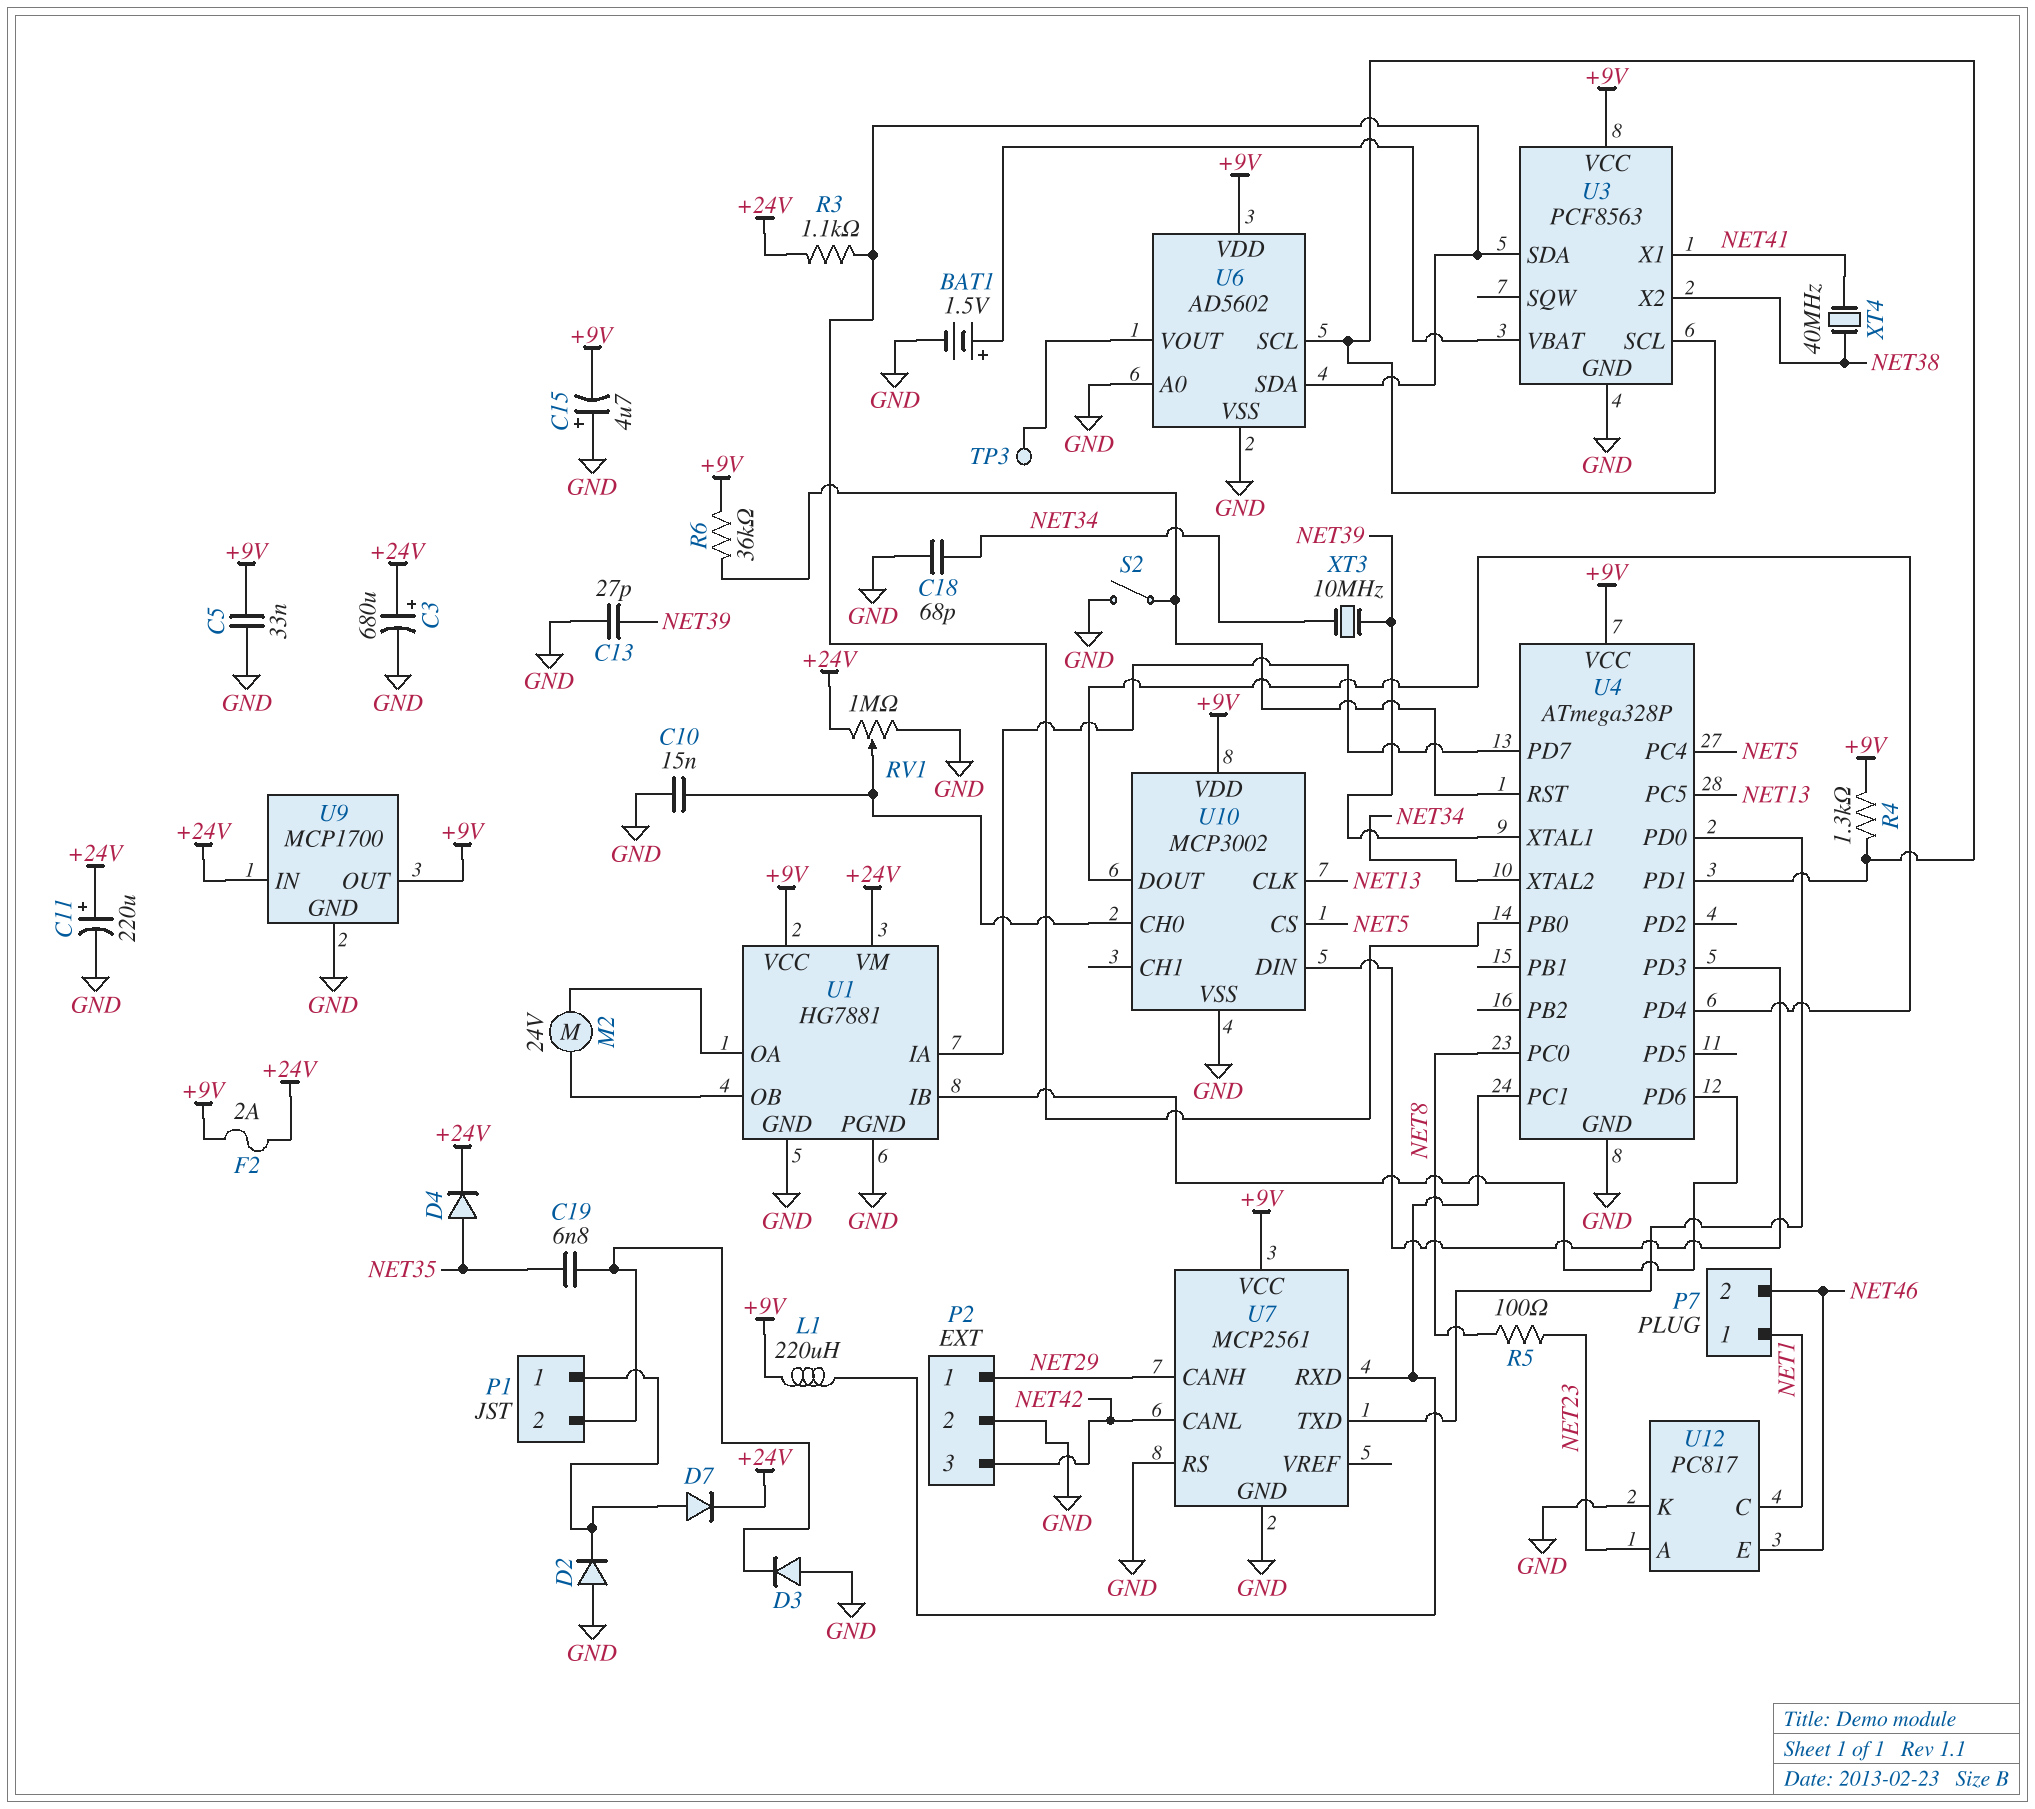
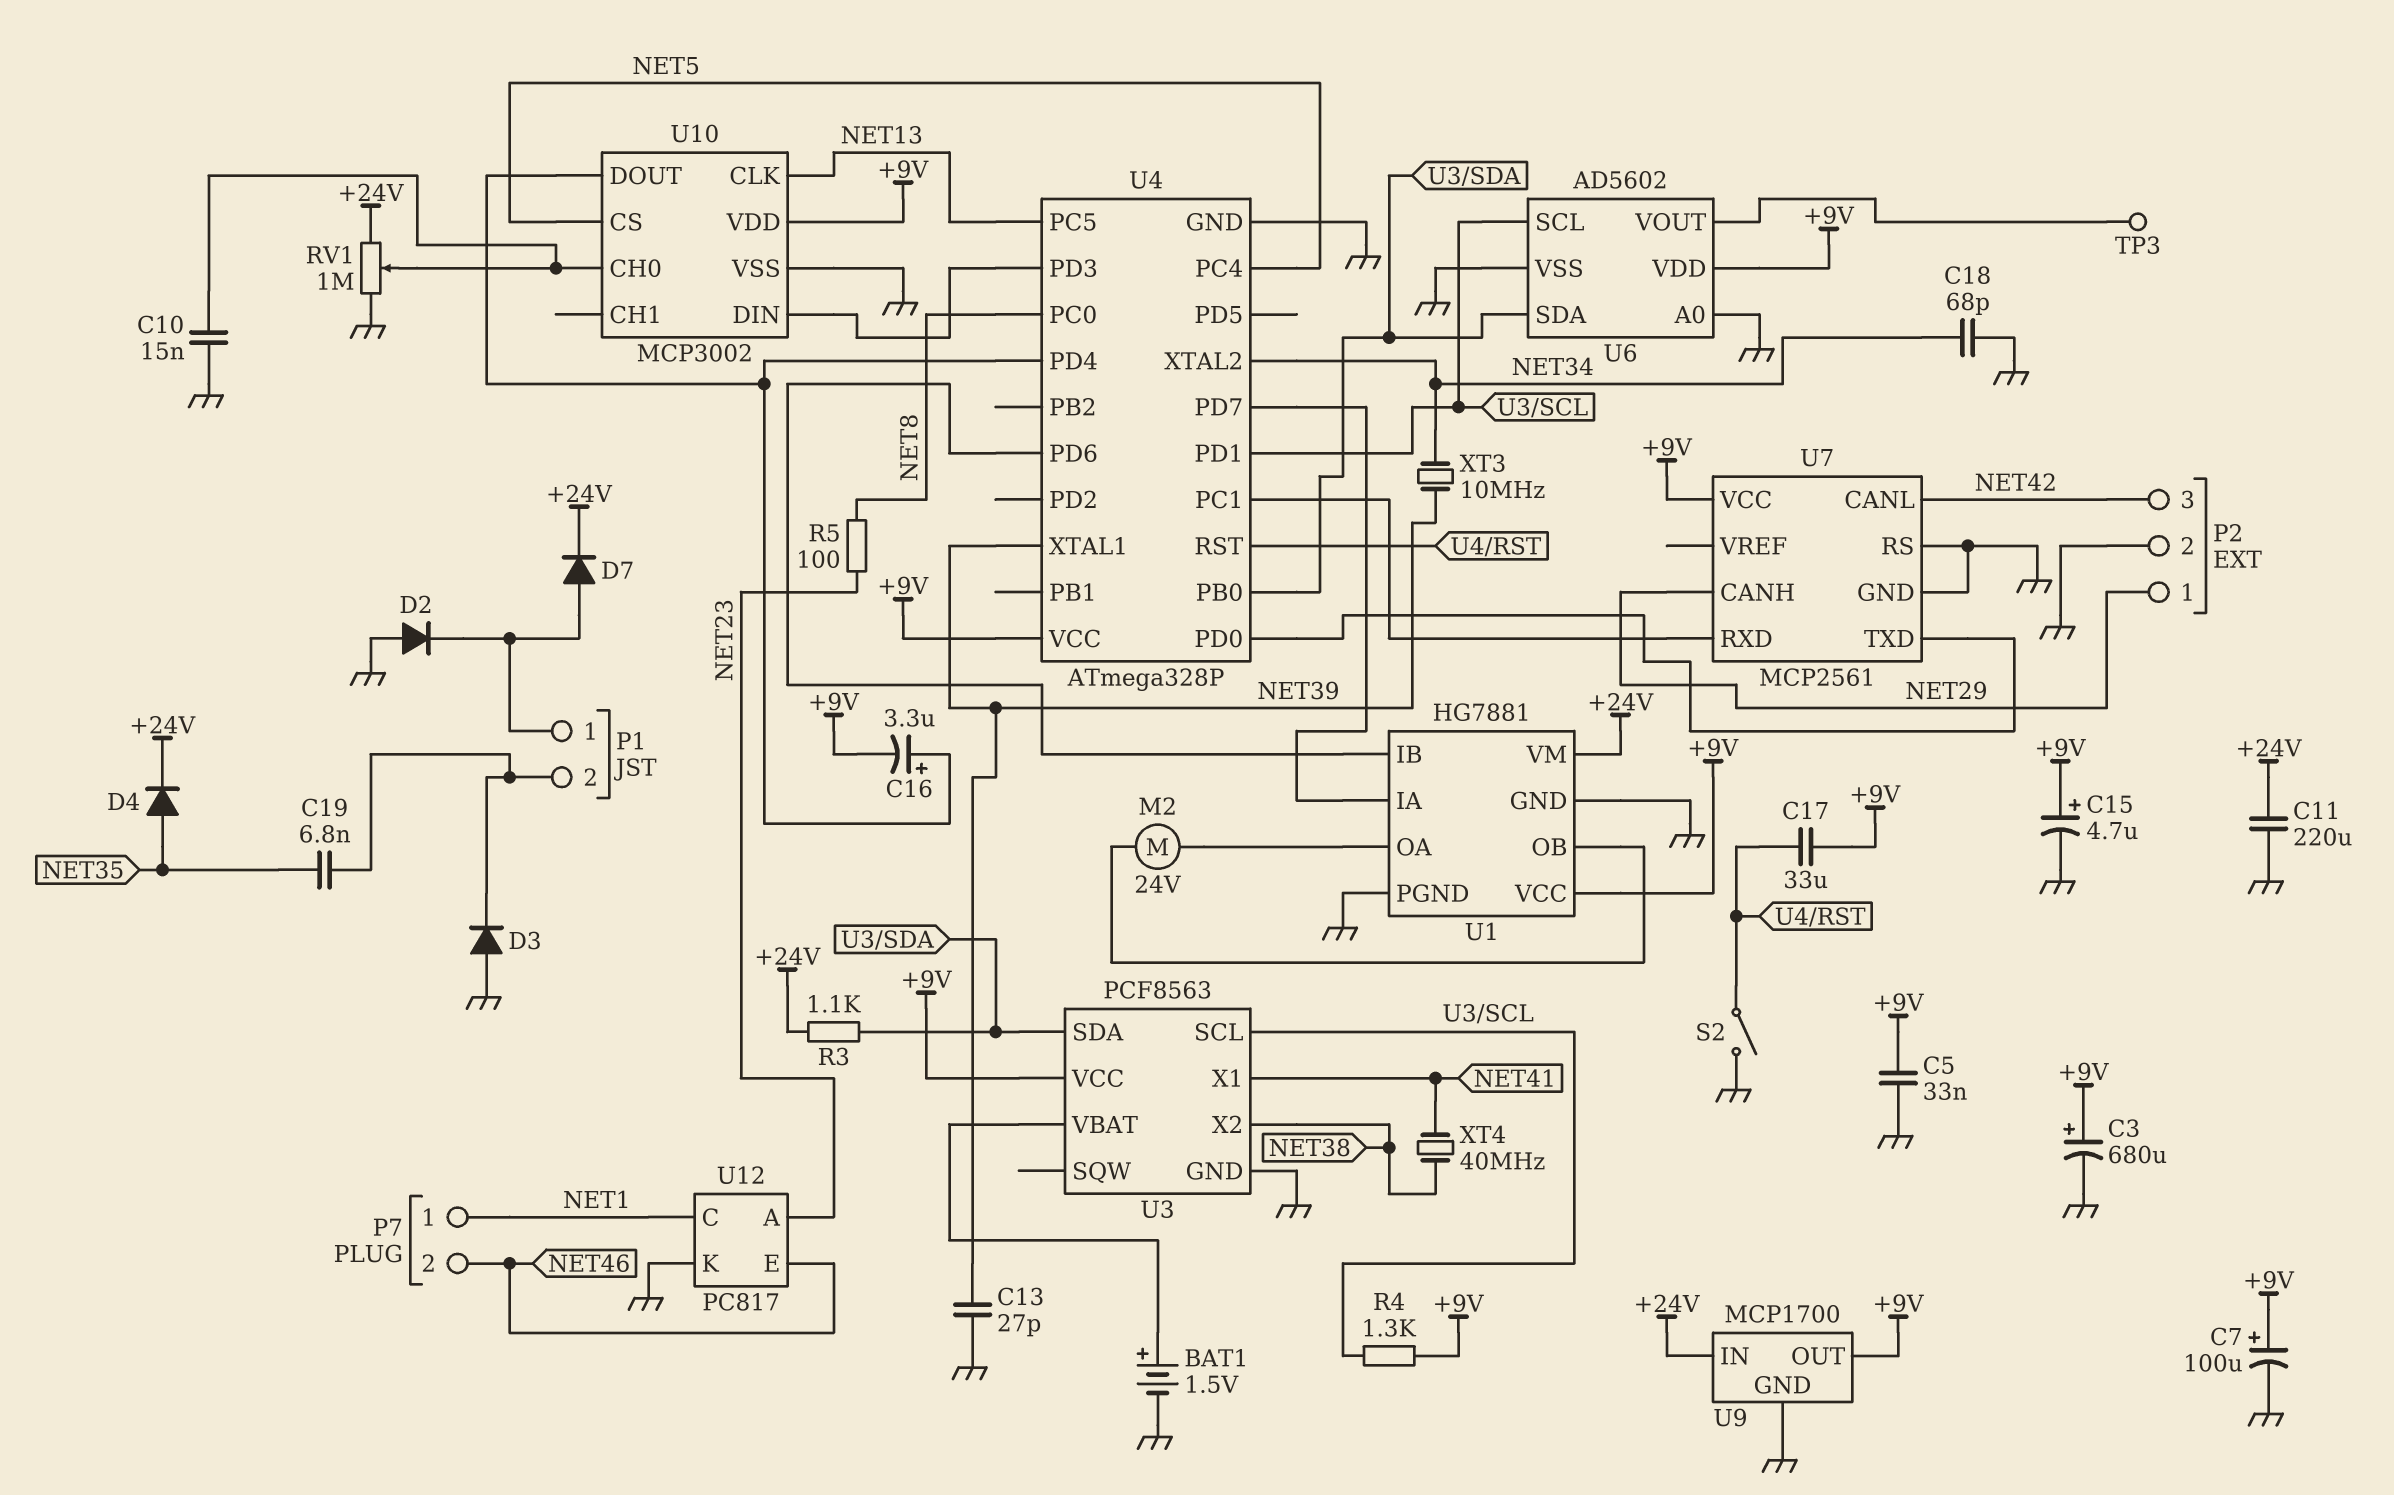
C3: 680uF (plus +24V, minus GND) -> 680uF (plus +9V, minus GND)
C7: none -> 100uF (plus +9V, minus GND)
C11: 220uF (plus +24V, minus GND) -> 220uF (+24V, GND)
C15: 4.7uF (plus GND, minus +9V) -> 4.7uF (plus +9V, minus GND)
C16: none -> 3.3uF (plus U4/PD4, minus +9V)
C17: none -> 33uF (+9V, U4/RST)
F2: 2A (+9V, +24V) -> none
L1: 220uH (+9V, U4/PC1) -> none
R6: 36k (+9V, U4/RST) -> none

